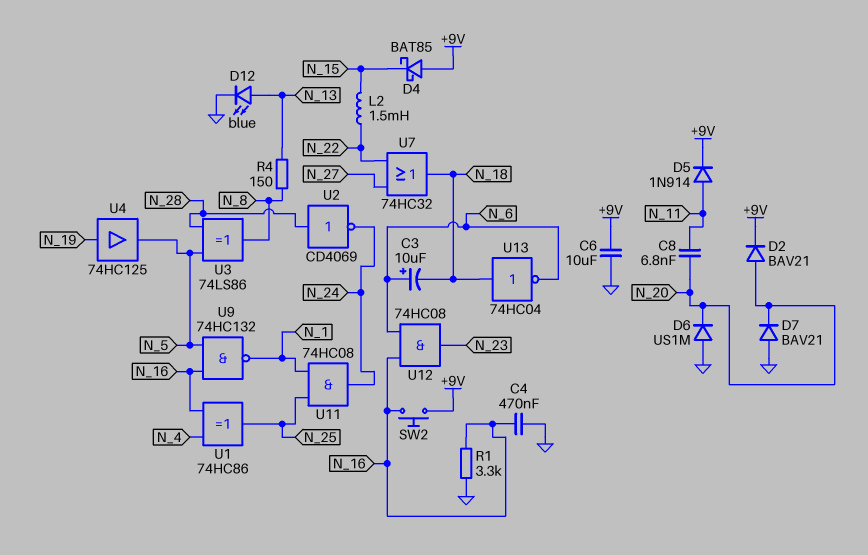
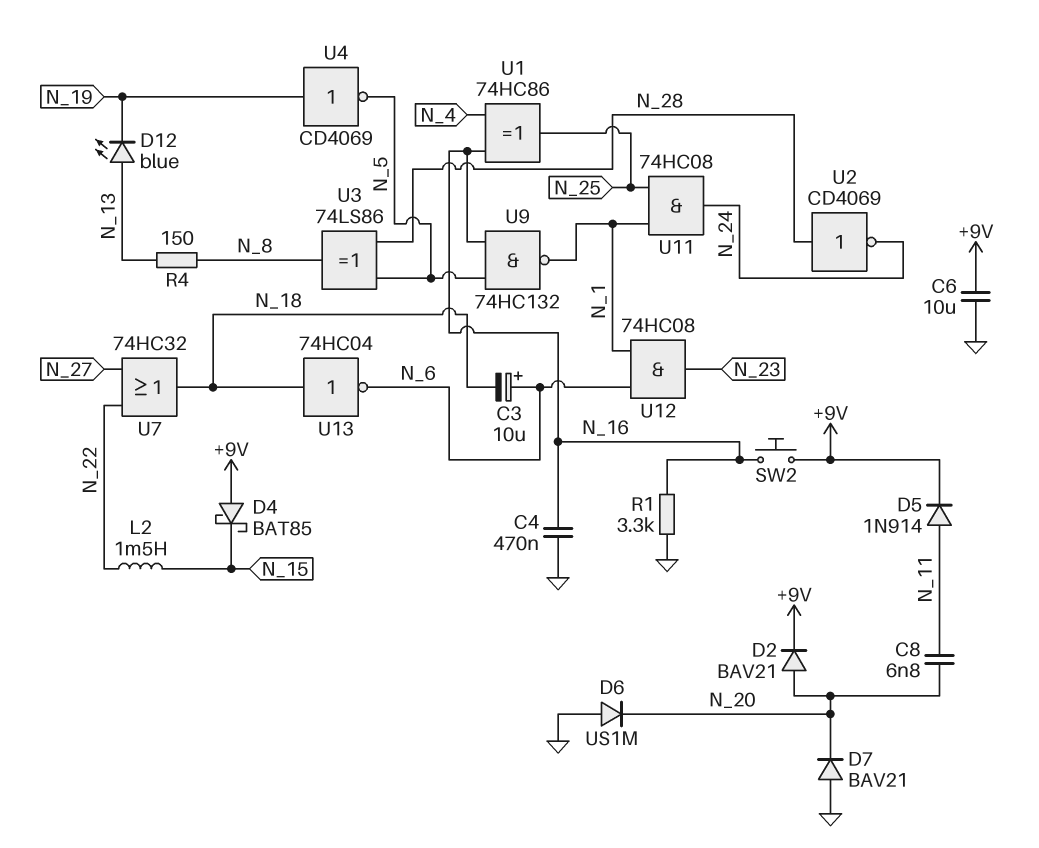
D12: LED blue (A N_13, K GND) -> LED blue (A N_13, K N_19)
U4: buffer 74HC125 (in N_19, out N_5) -> NOT CD4069 (in N_19, out N_5)
U12: AND 74HC08 (in N_6, in N_16, out N_23) -> AND 74HC08 (in N_1, in N_6, out N_23)

